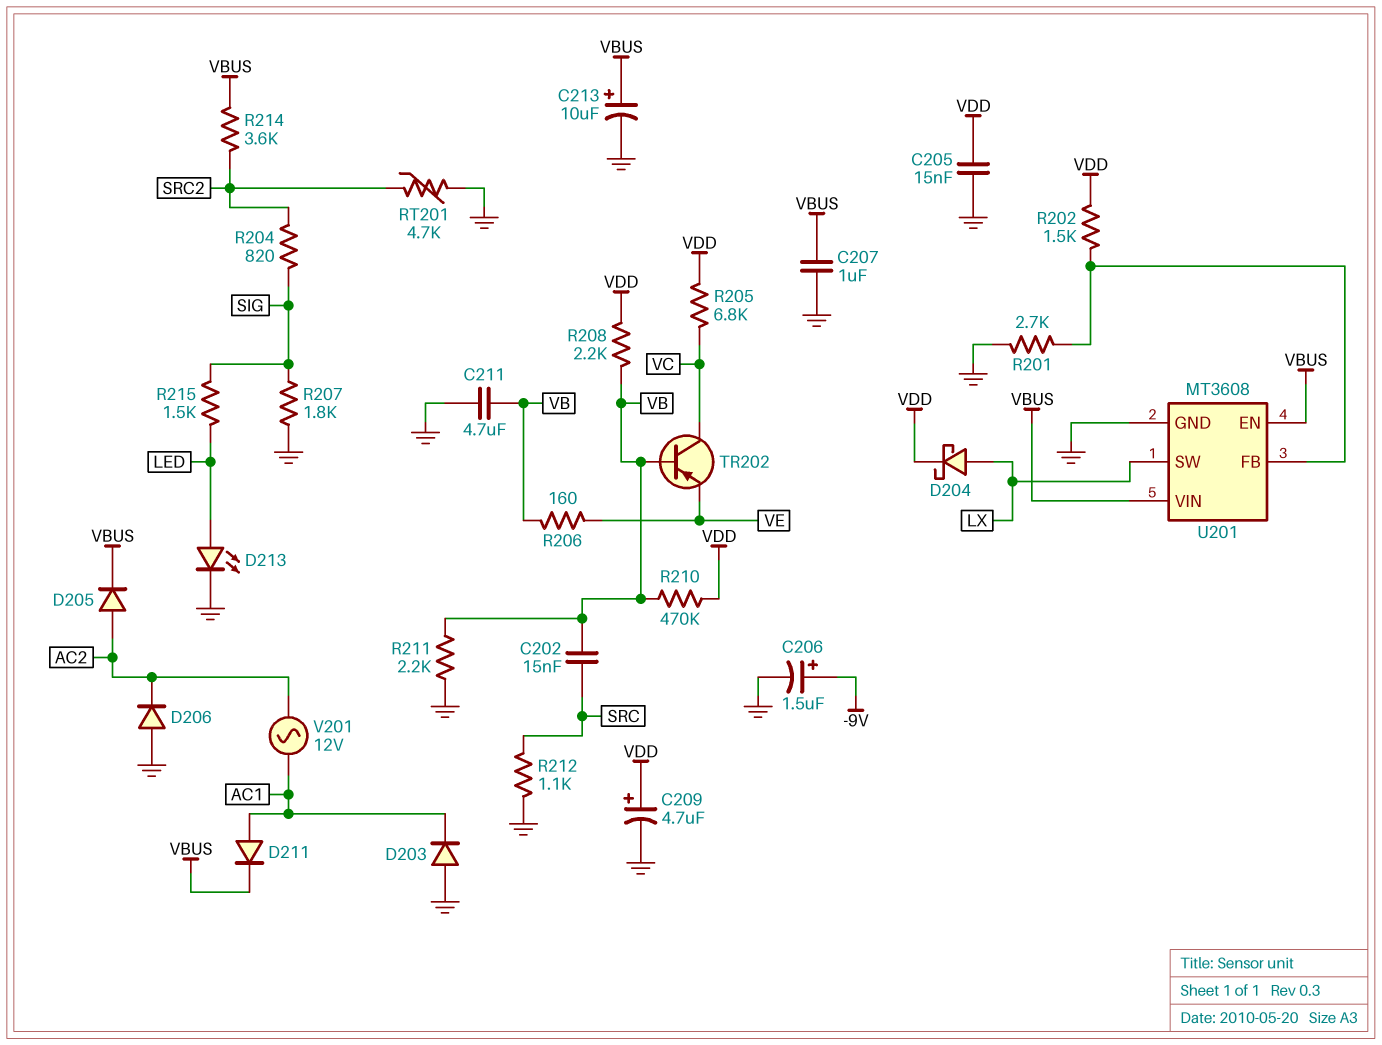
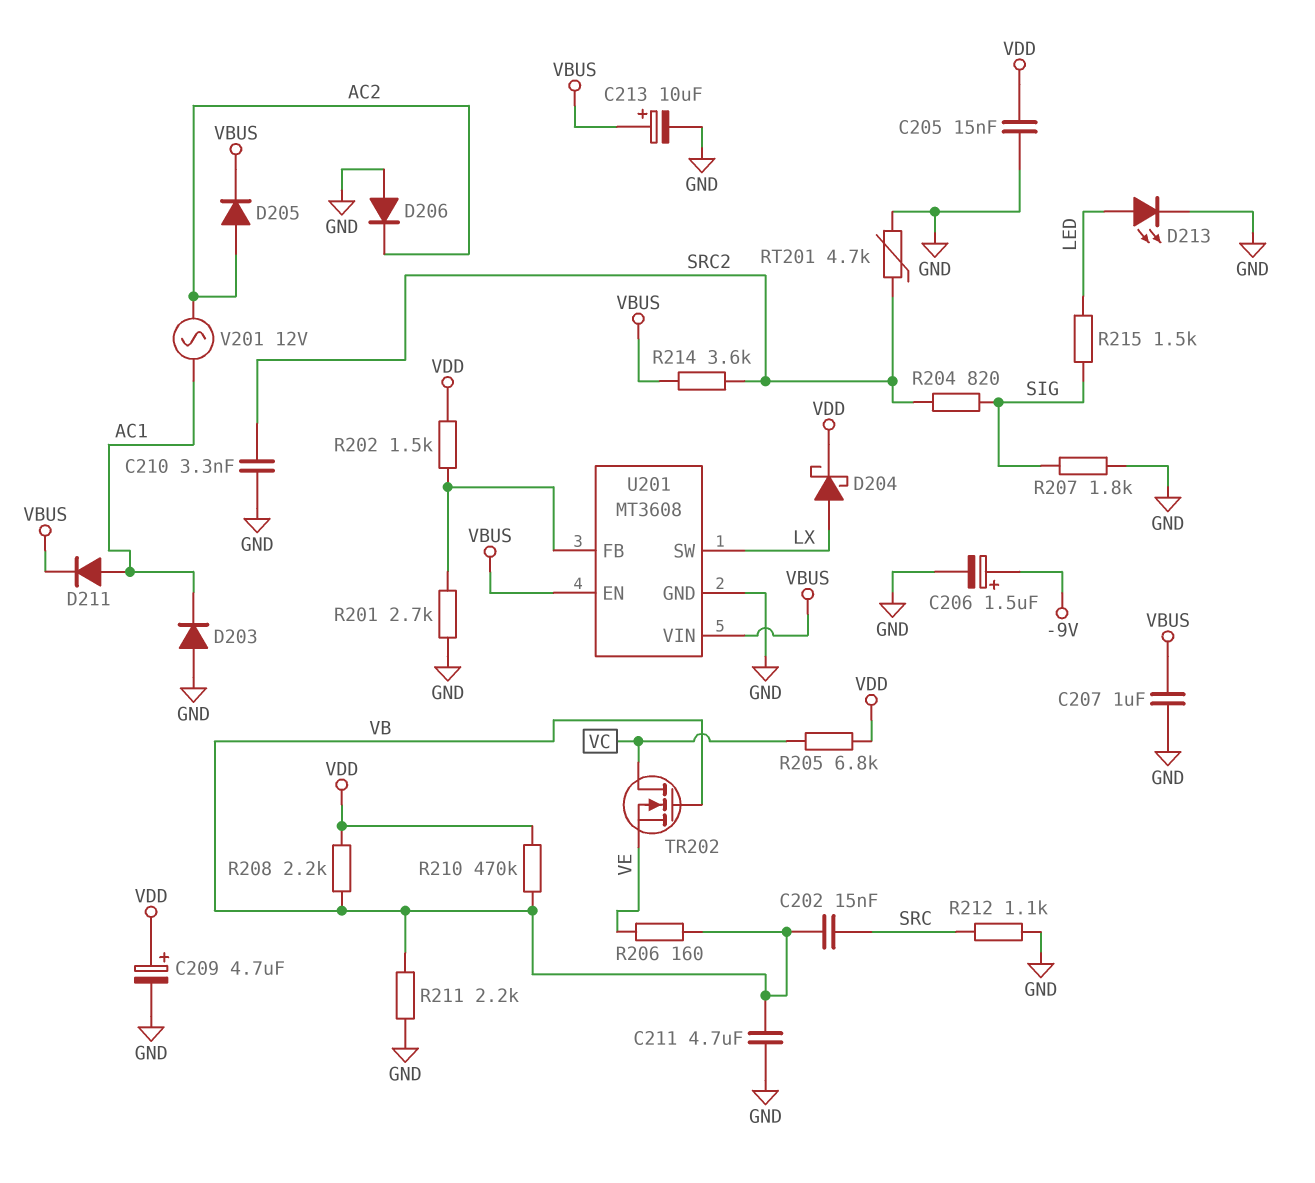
C210: none -> 3.3nF (GND, SRC2)
TR202: PNP (B VB, C VC, E VE) -> NMOS (G VB, D VC, S VE)

